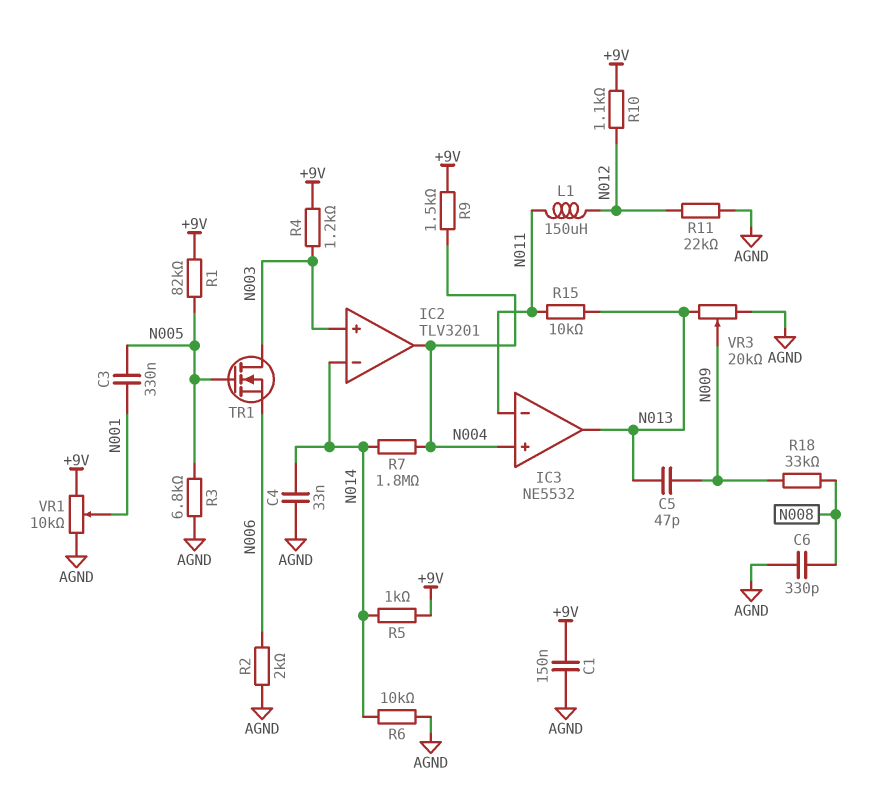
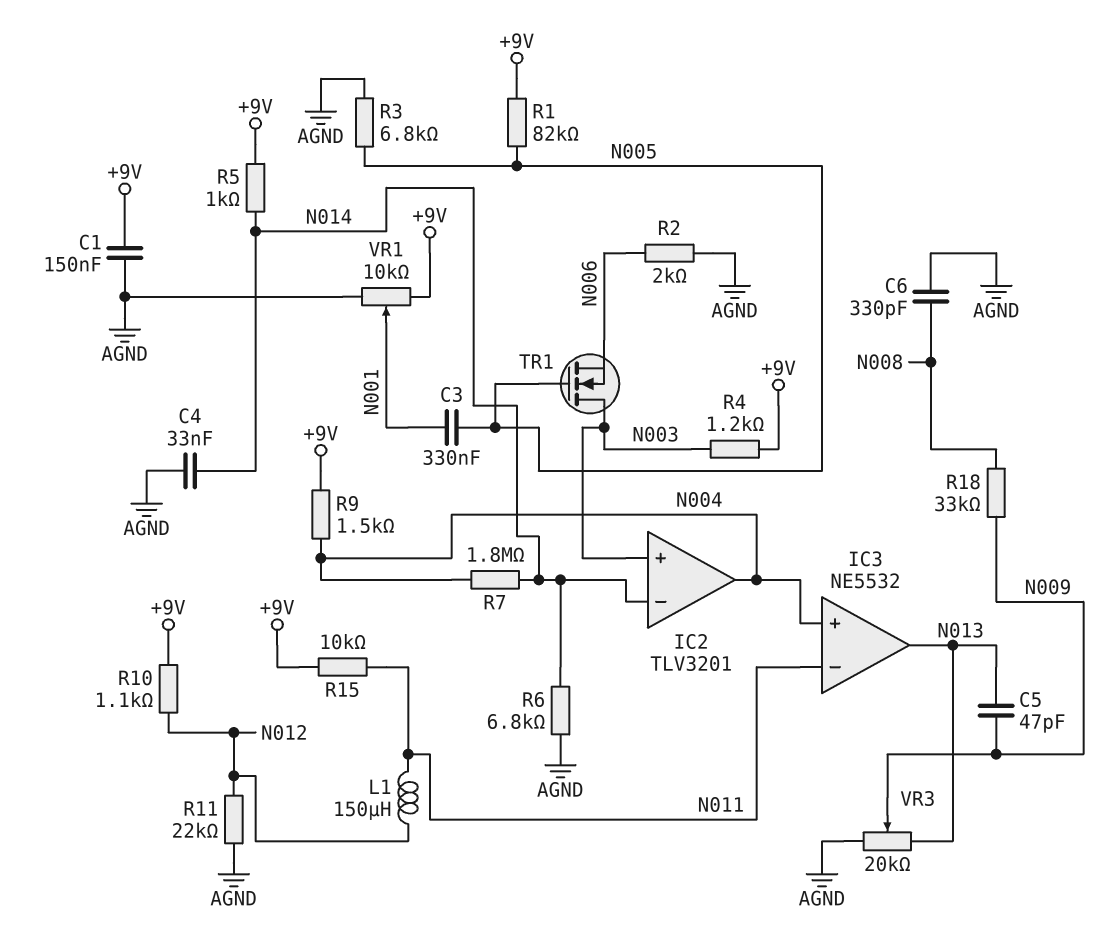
R6: 10k (AGND, N014) -> 6.8k (AGND, N014)
R15: 10k (N011, N013) -> 10k (+9V, N011)

